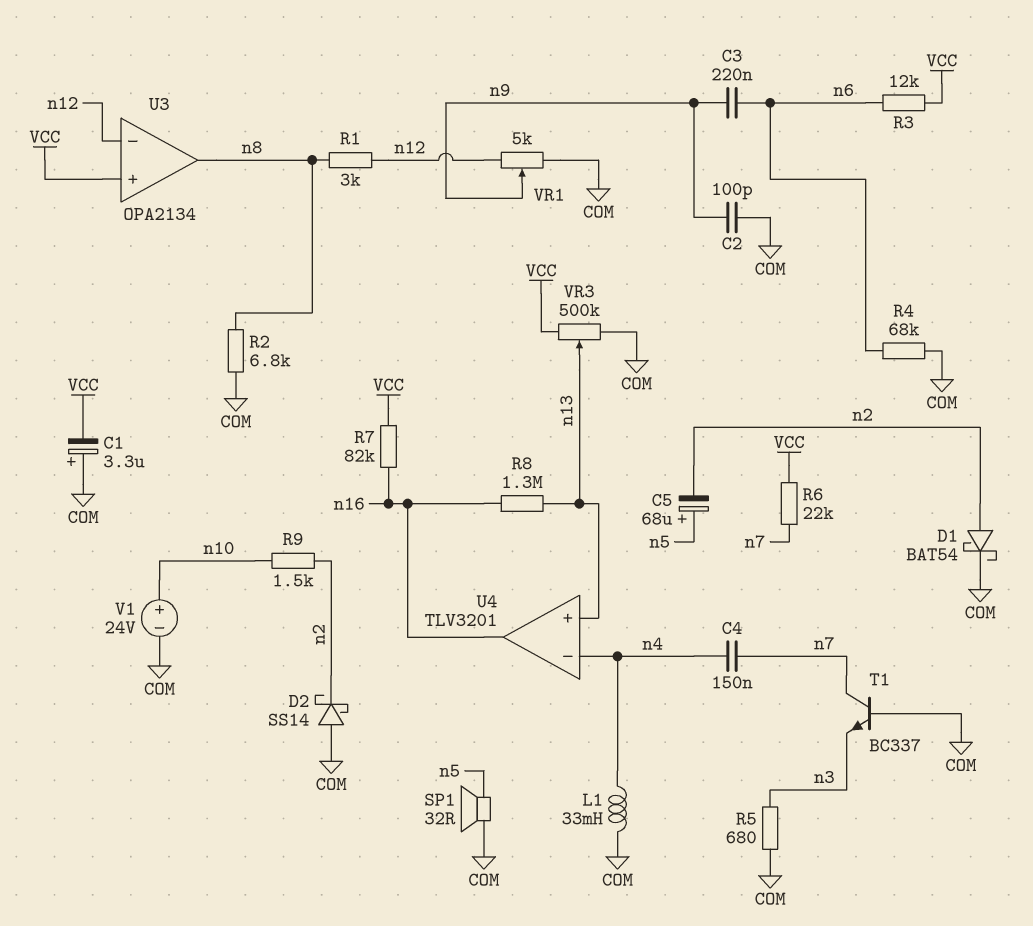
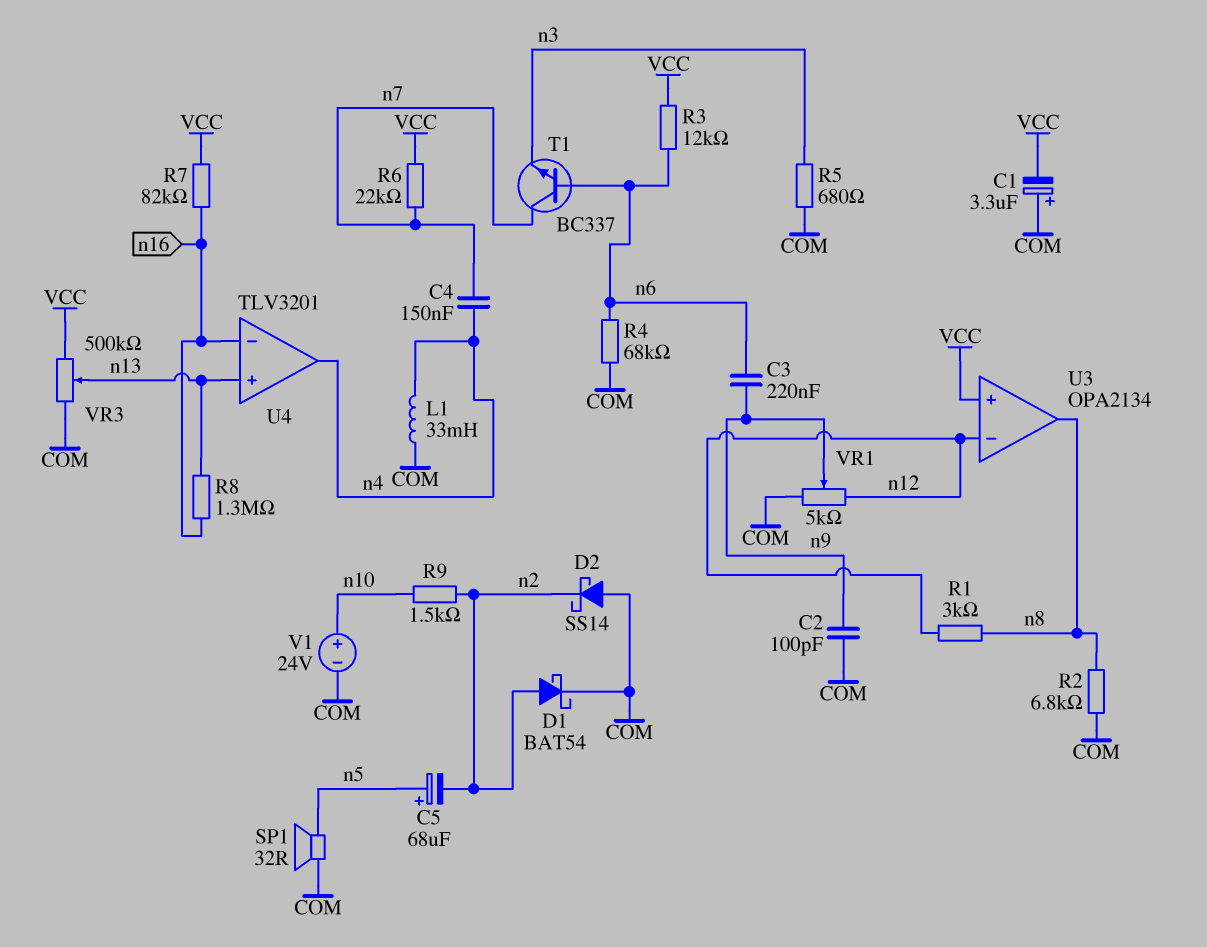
T1: NPN BC337 (B COM, C n7, E n3) -> NPN BC337 (B n6, C n7, E n3)
U4 pin in-: n4 -> n16
U4 pin out: n16 -> n4

